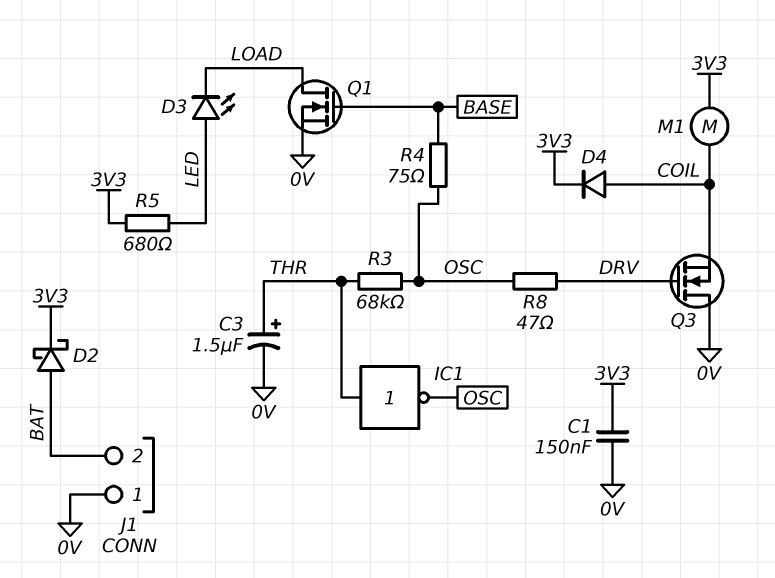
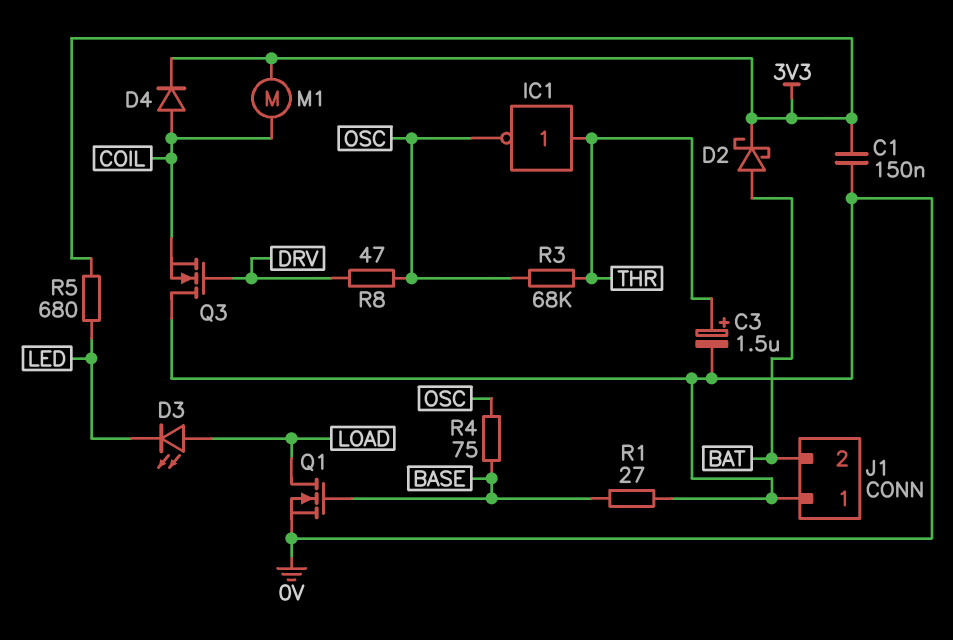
D3: LED (A LED, K LOAD) -> LED (A LOAD, K LED)
R1: none -> 27 (0V, BASE)

